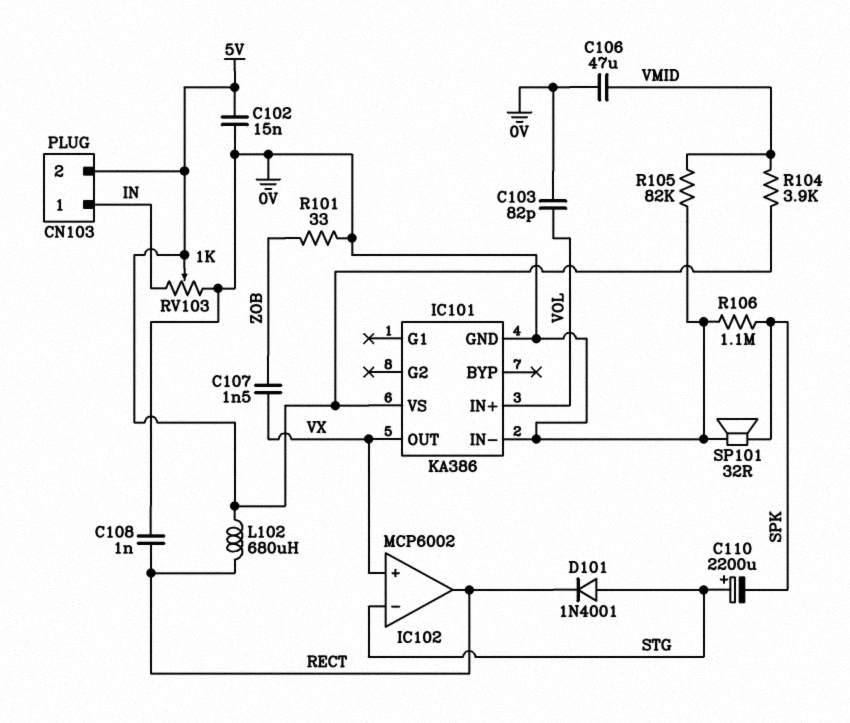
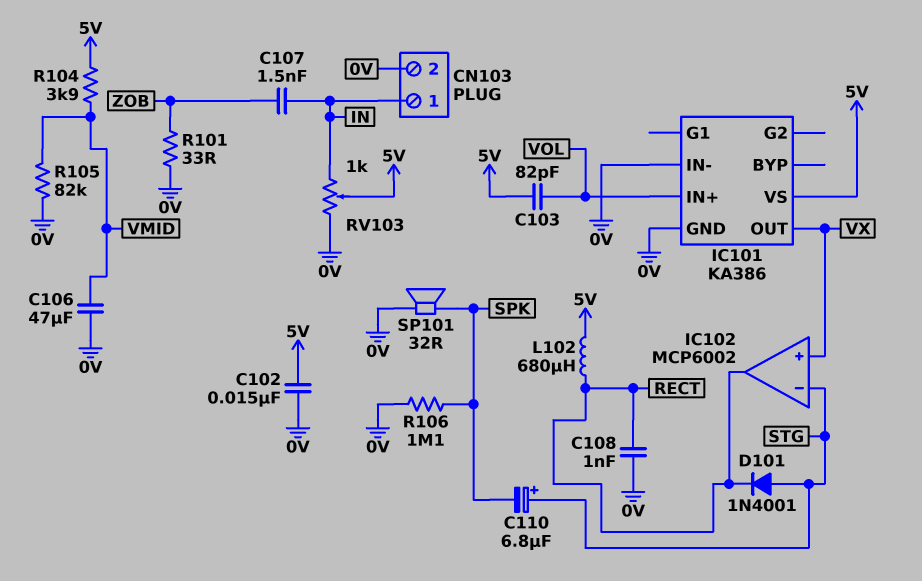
C103: 82pF (0V, VOL) -> 82pF (5V, VOL)
C107: 1.5nF (VX, ZOB) -> 1.5nF (IN, ZOB)
C110: 2200uF (plus STG, minus SPK) -> 6.8uF (plus STG, minus SPK)
CN103 pin 2: 5V -> 0V

